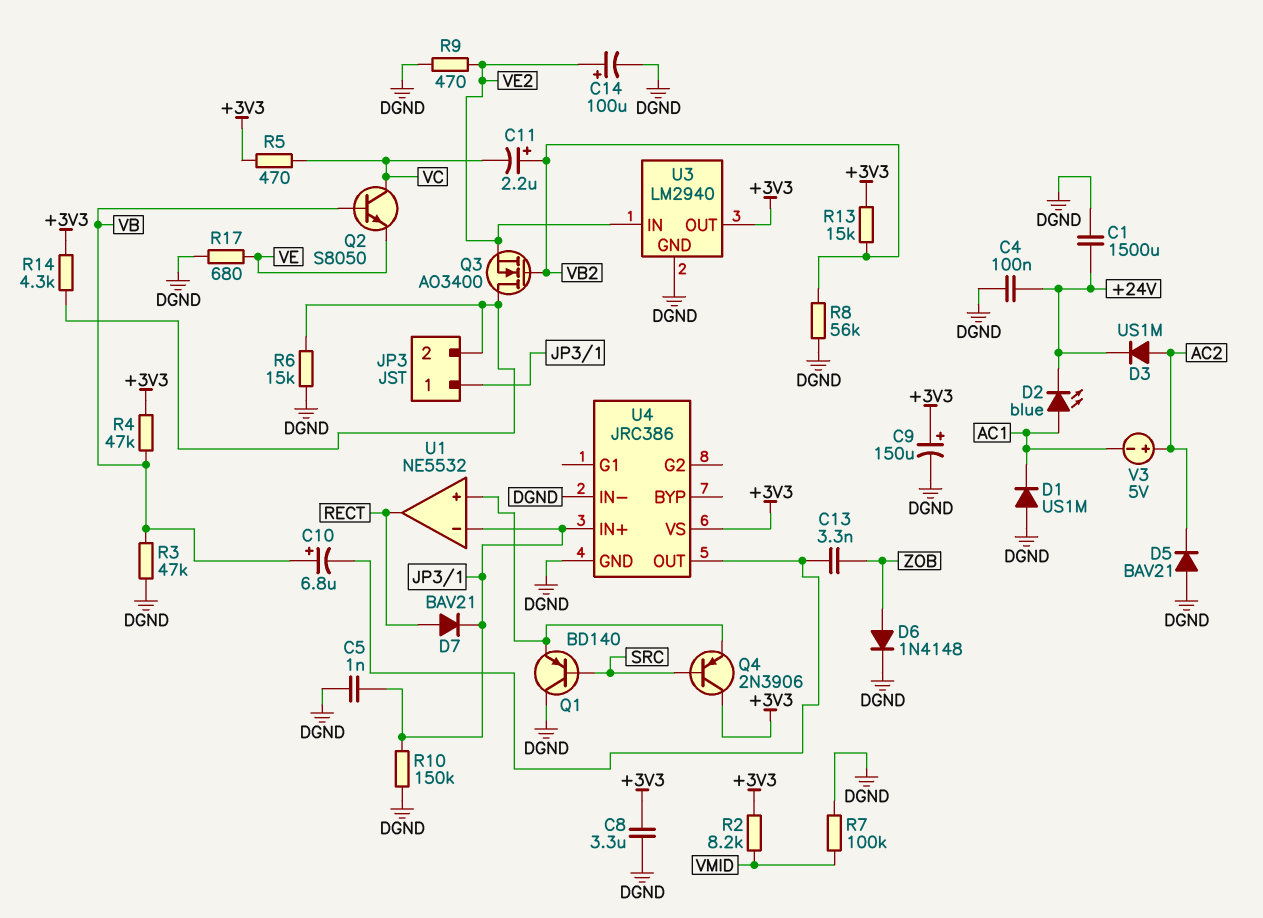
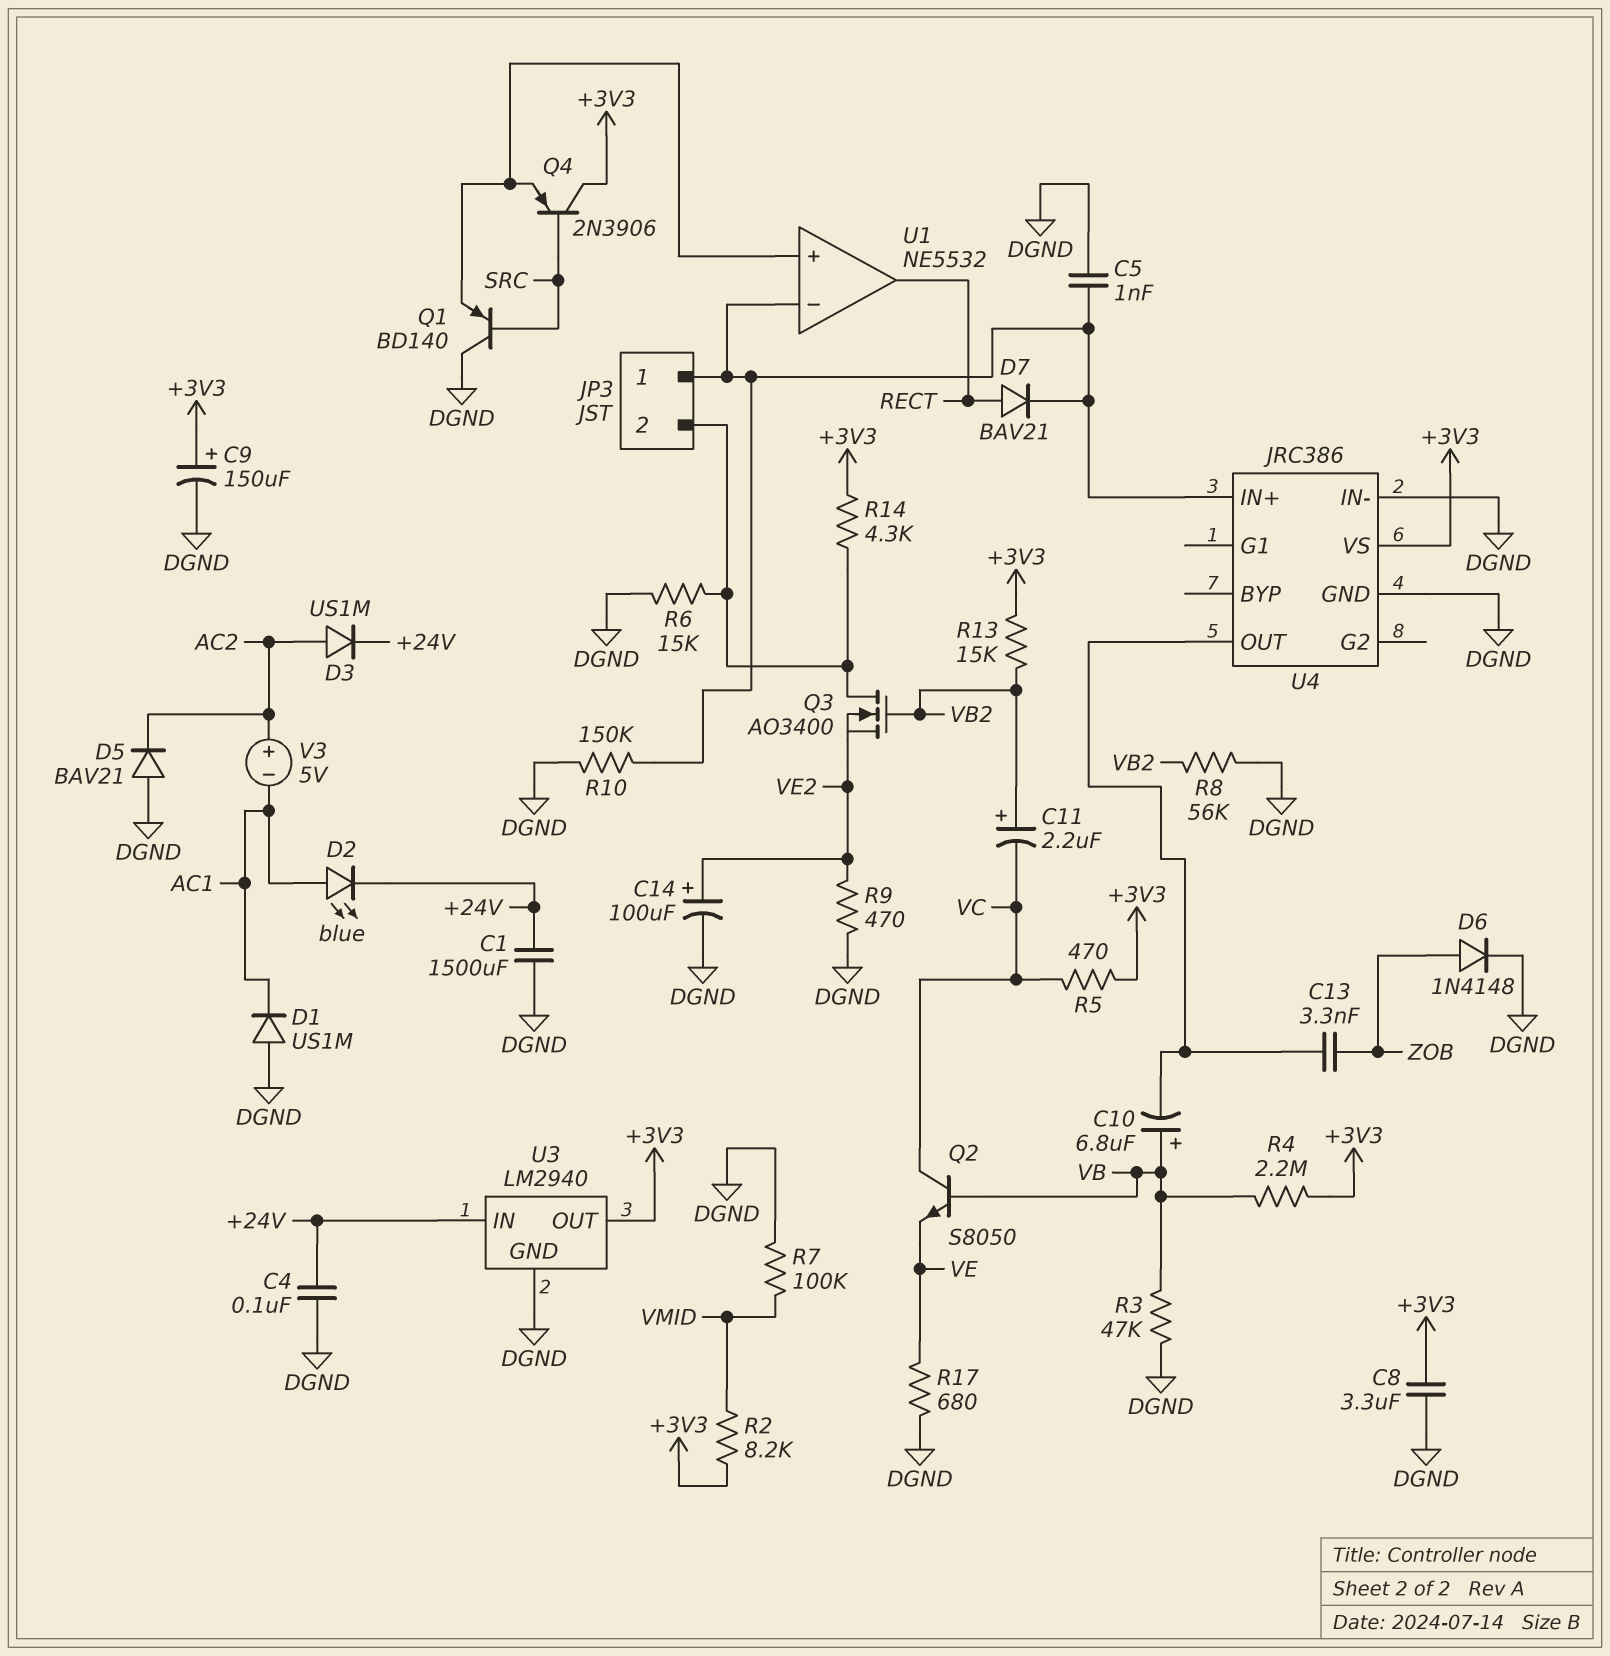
R4: 47k (+3V3, VB) -> 2.2M (+3V3, VB)
U3 pin IN: VE2 -> +24V

